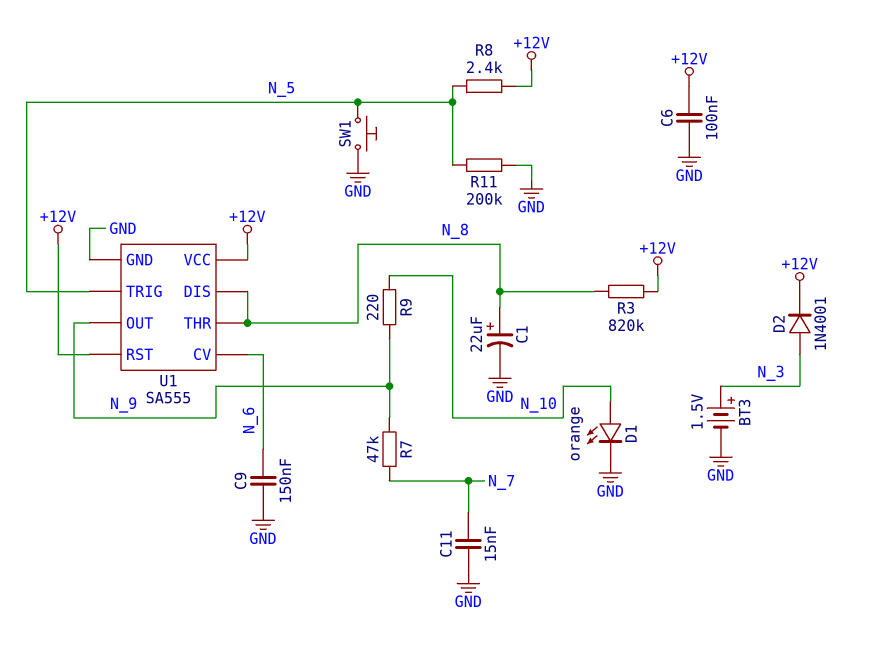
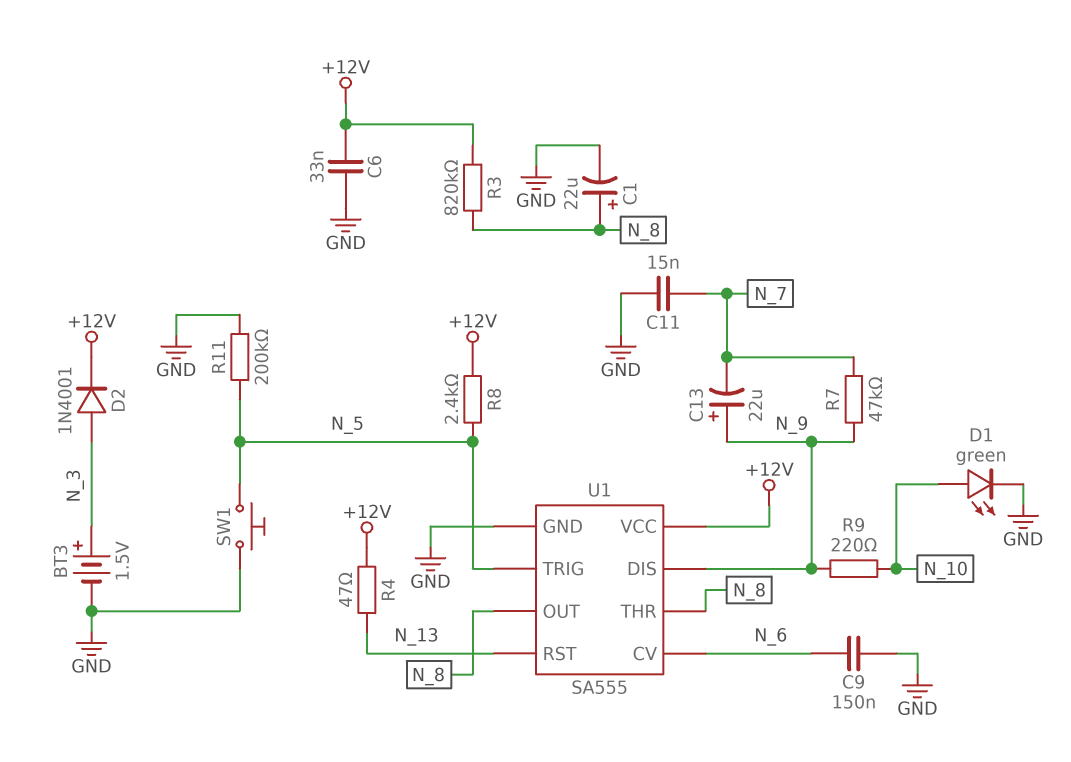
C6: 100nF (+12V, GND) -> 33nF (+12V, GND)
C13: none -> 22uF (plus N_9, minus N_7)
D1: LED orange (A N_10, K GND) -> LED green (A N_10, K GND)
R4: none -> 47 (+12V, N_13)
U1 pin DIS: N_8 -> N_9
U1 pin OUT: N_9 -> N_8
U1 pin RST: +12V -> N_13

